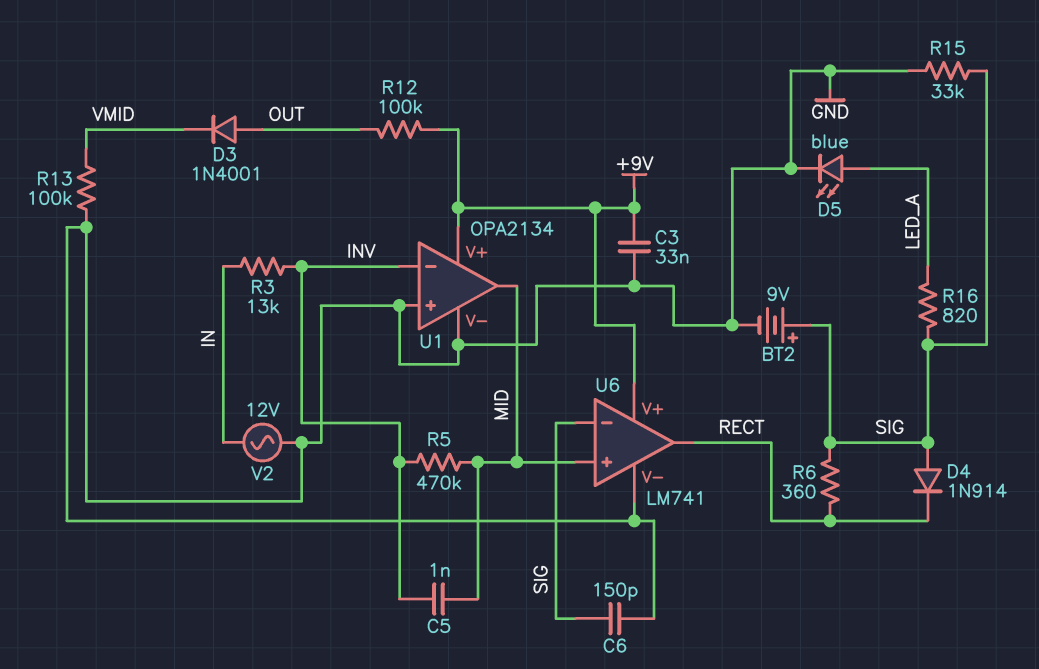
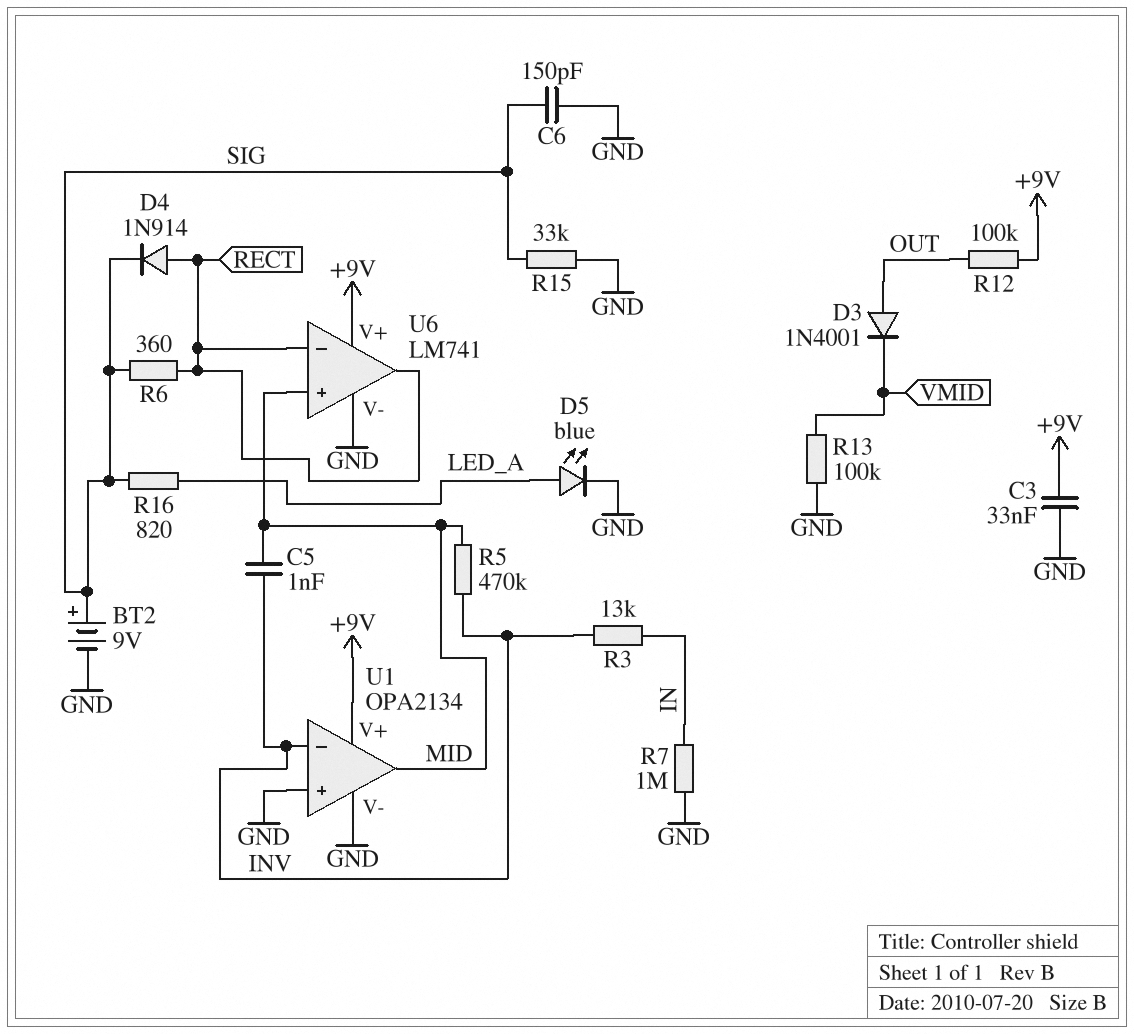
D4: diode 1N914 (A SIG, K RECT) -> diode 1N914 (A RECT, K SIG)
R7: none -> 1M (GND, IN)
U6 pin in-: SIG -> RECT
V2: AC 12V (GND, IN) -> none

